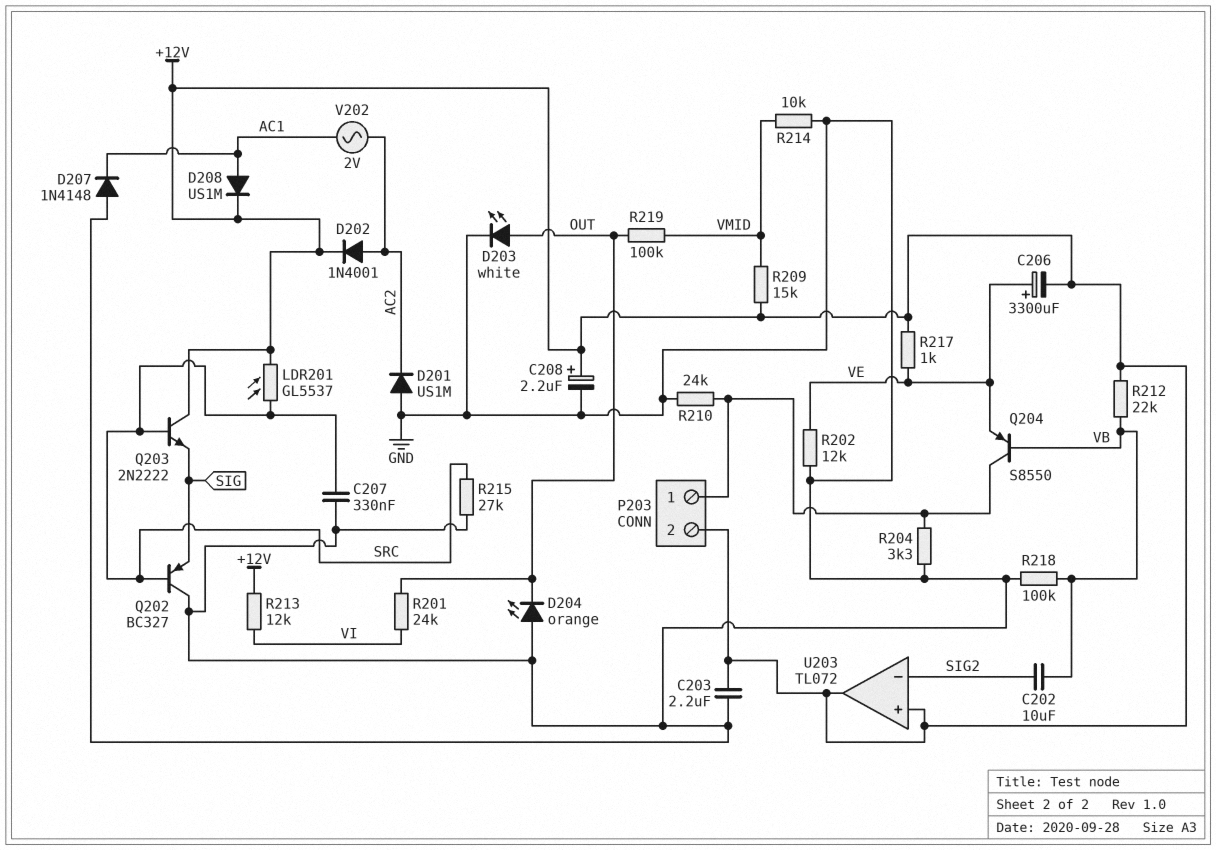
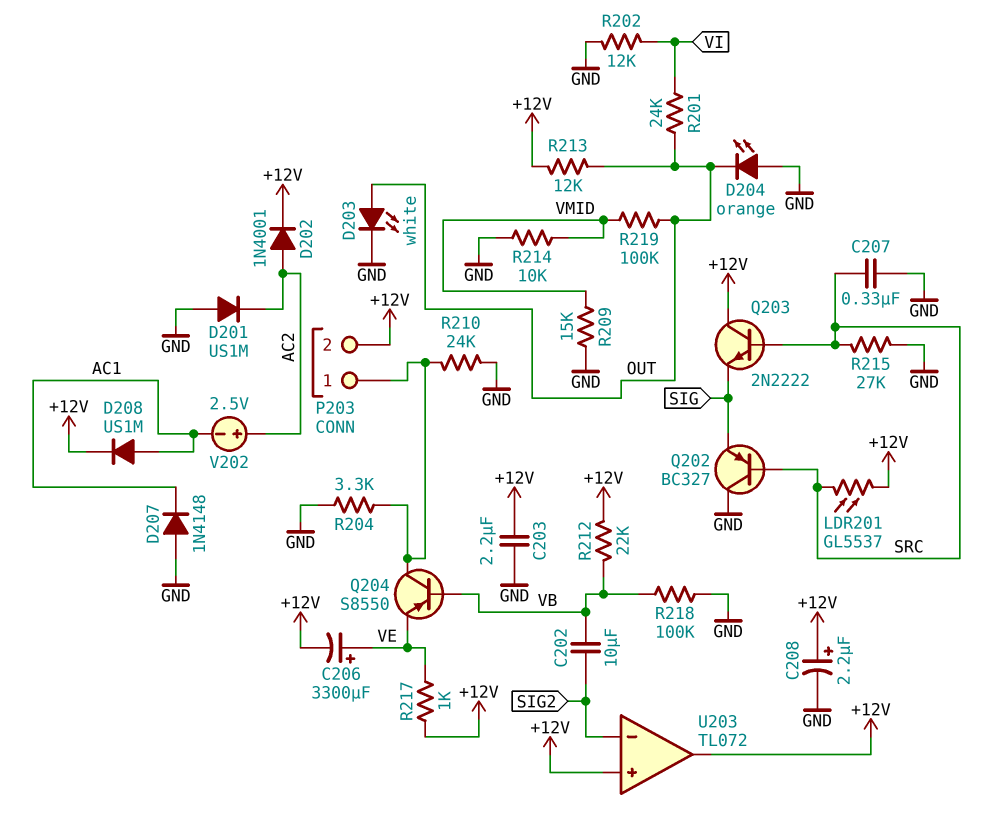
R202: 12k (GND, VE) -> 12k (GND, VI)
R209: 15k (+12V, VMID) -> 15k (GND, VMID)
R213: 12k (+12V, VI) -> 12k (+12V, OUT)
V202: AC 2V (AC1, AC2) -> 2.5V (plus AC2, minus AC1)

